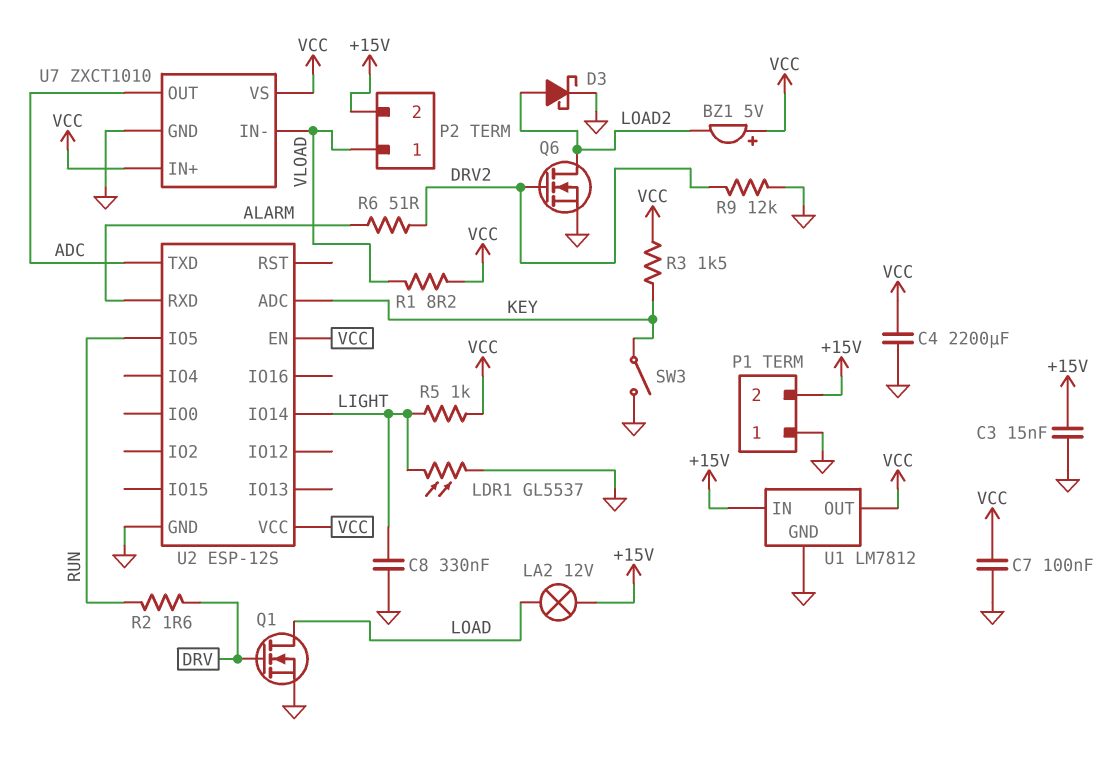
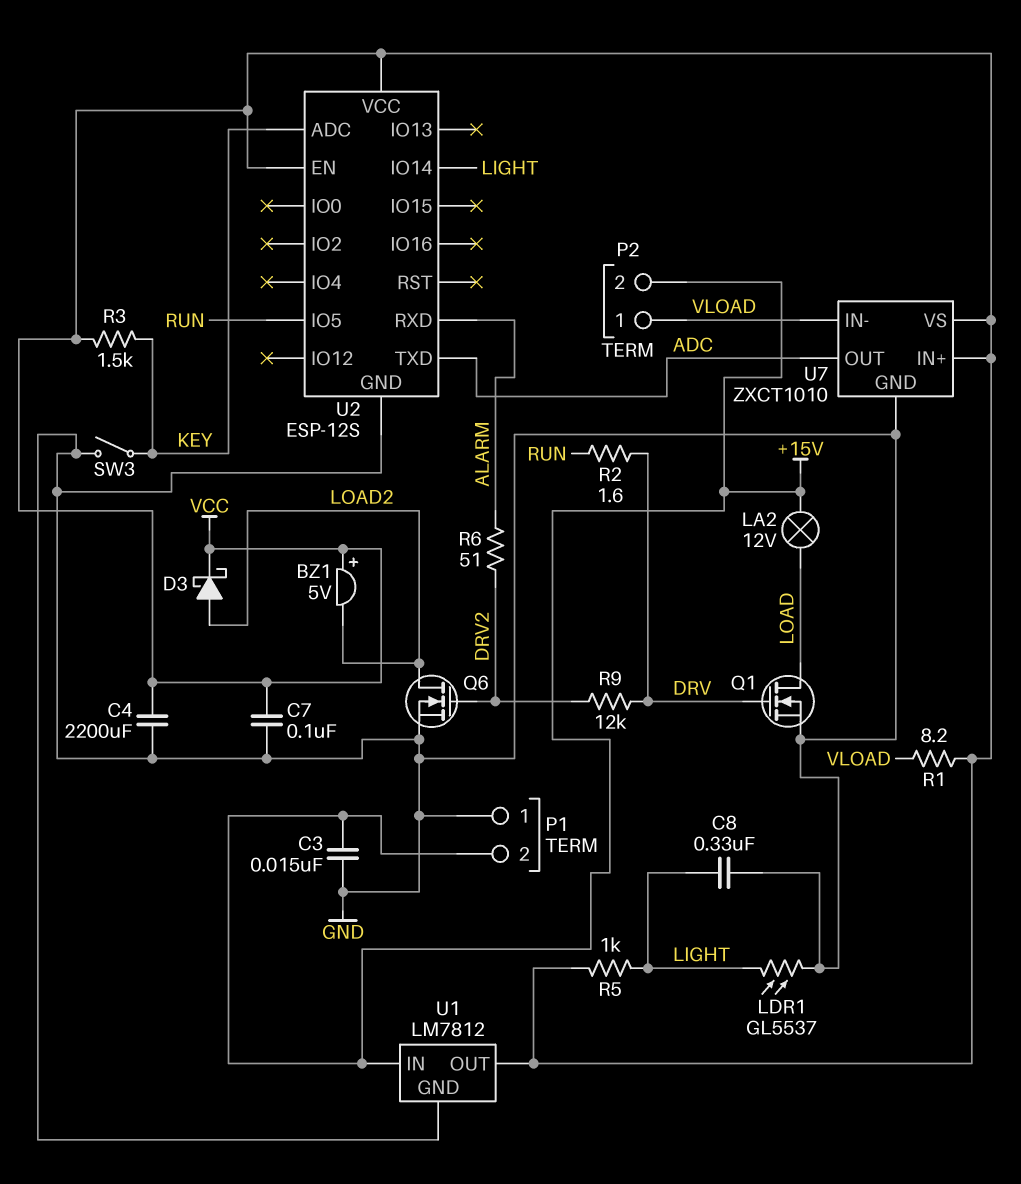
D3: schottky (A LOAD2, K GND) -> schottky (A LOAD2, K VCC)
R9: 12k (DRV2, GND) -> 12k (DRV, DRV2)

